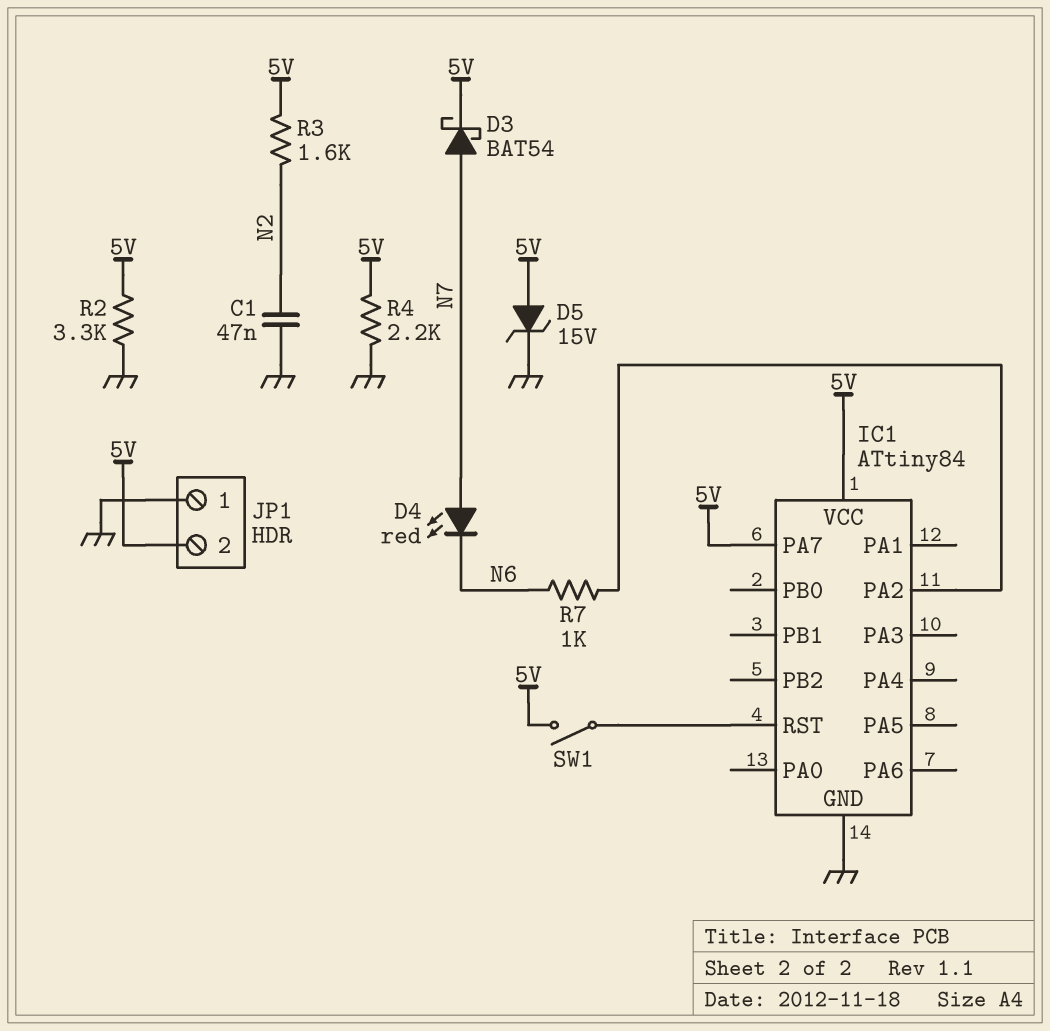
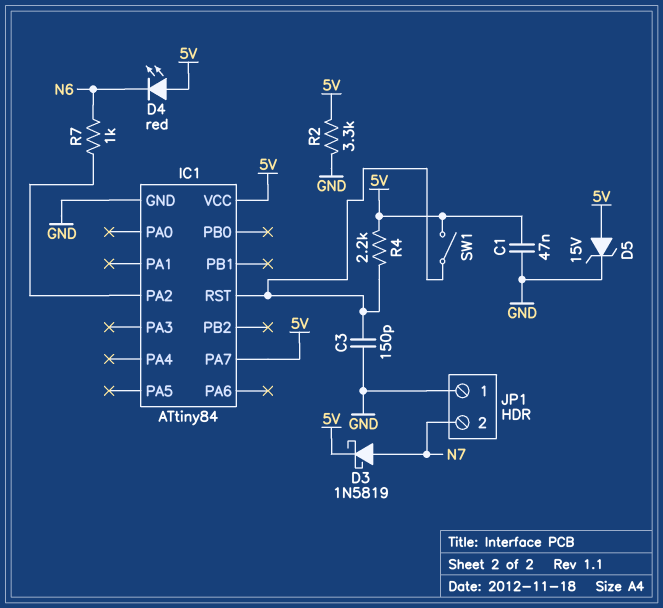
C1: 47nF (GND, N2) -> 47nF (5V, GND)
C3: none -> 150pF (GND, IC1/RST)
D3: schottky BAT54 (A N7, K 5V) -> schottky 1N5819 (A N7, K 5V)
D4: LED red (A N7, K N6) -> LED red (A 5V, K N6)
JP1 pin 2: 5V -> N7
R3: 1.6k (5V, N2) -> none
R4: 2.2k (5V, GND) -> 2.2k (5V, IC1/RST)

